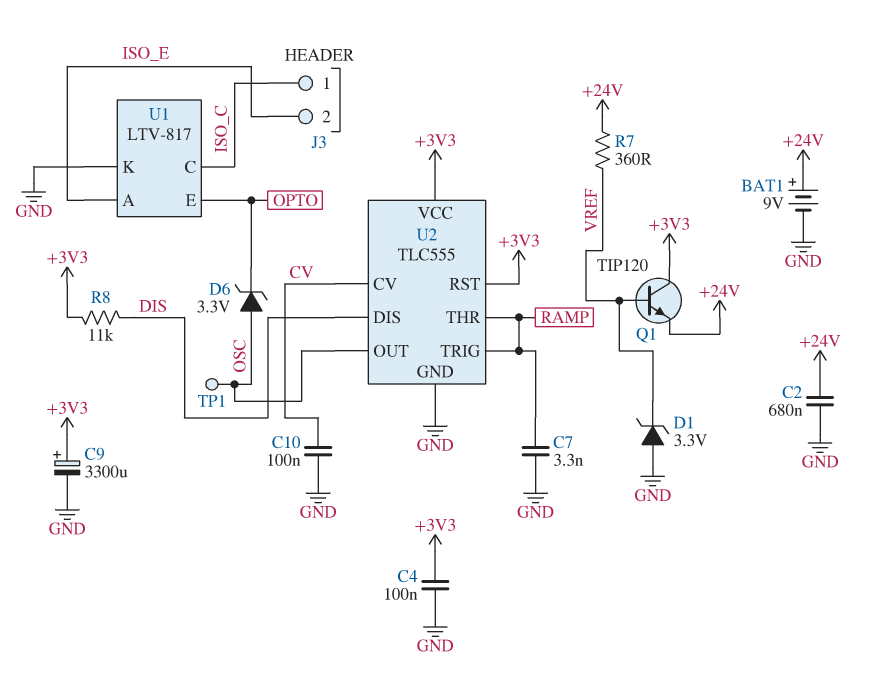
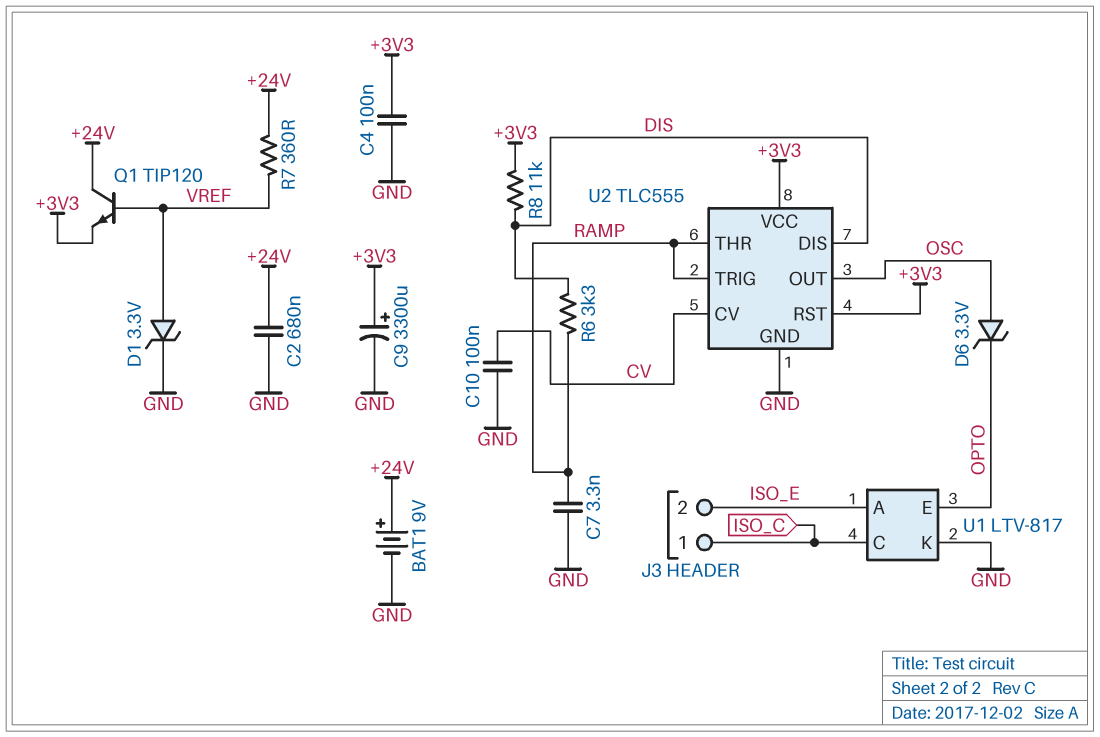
D1: zener 3.3V (A GND, K VREF) -> zener 3.3V (A VREF, K GND)
Q1: NPN TIP120 (B VREF, C +3V3, E +24V) -> NPN TIP120 (B VREF, C +24V, E +3V3)
R6: none -> 3.3k (DIS, RAMP)
TP1: test point (OSC) -> none

